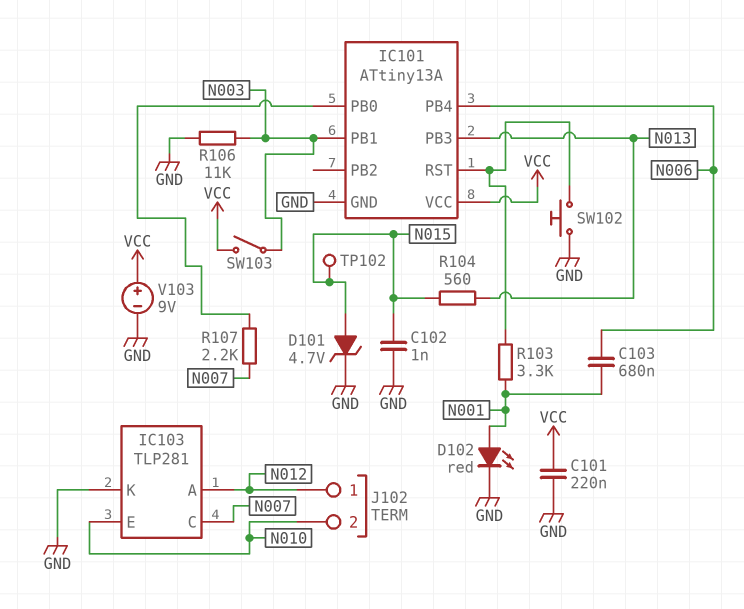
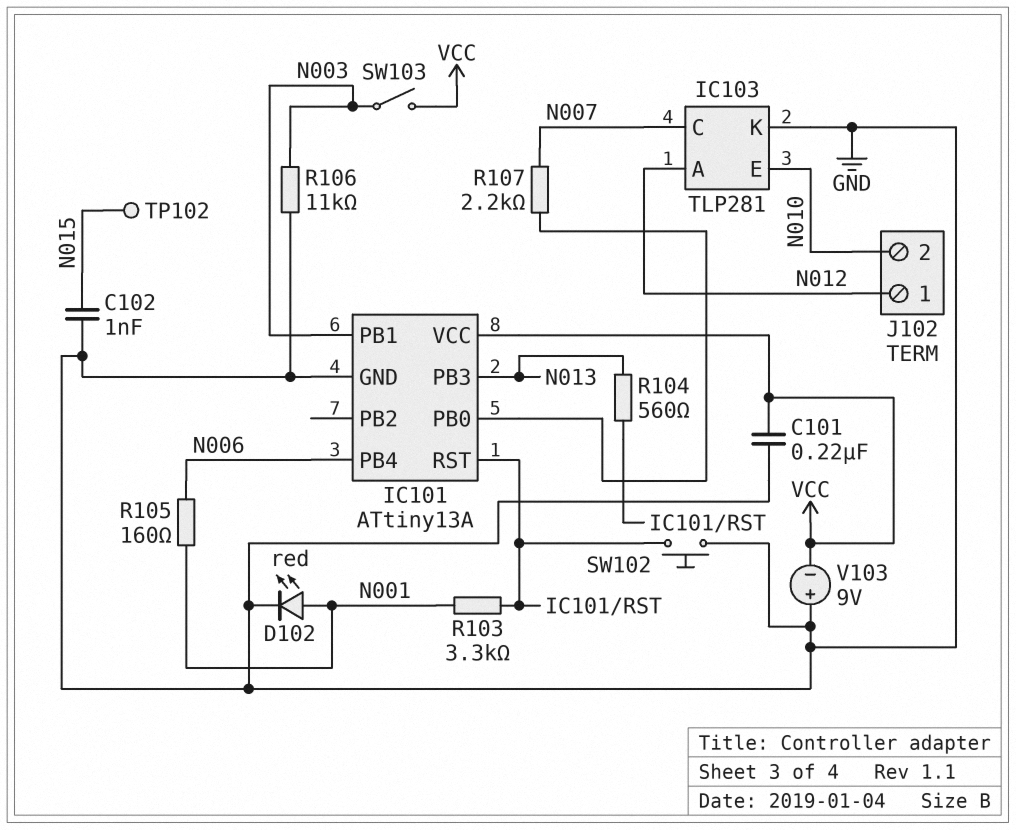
C103: 680nF (N001, N006) -> none
D101: zener 4.7V (A N015, K GND) -> none
R104: 560 (N013, N015) -> 560 (IC101/RST, N013)
R105: none -> 160 (N001, N006)
V103: 9V (plus VCC, minus GND) -> 9V (plus GND, minus VCC)

